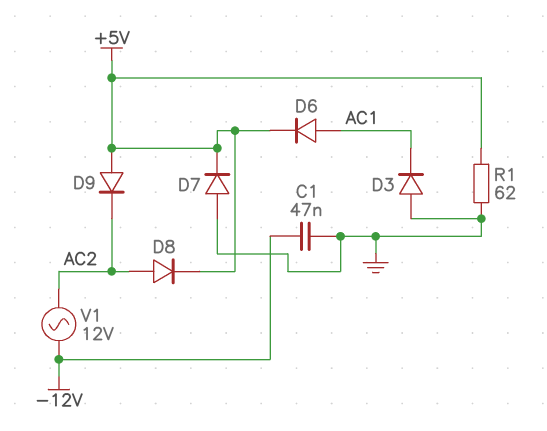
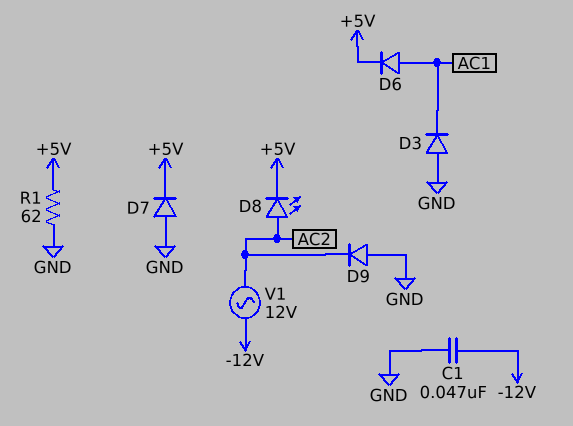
D8: diode (A AC2, K +5V) -> LED (A AC2, K +5V)
D9: diode (A +5V, K AC2) -> diode (A GND, K AC2)

